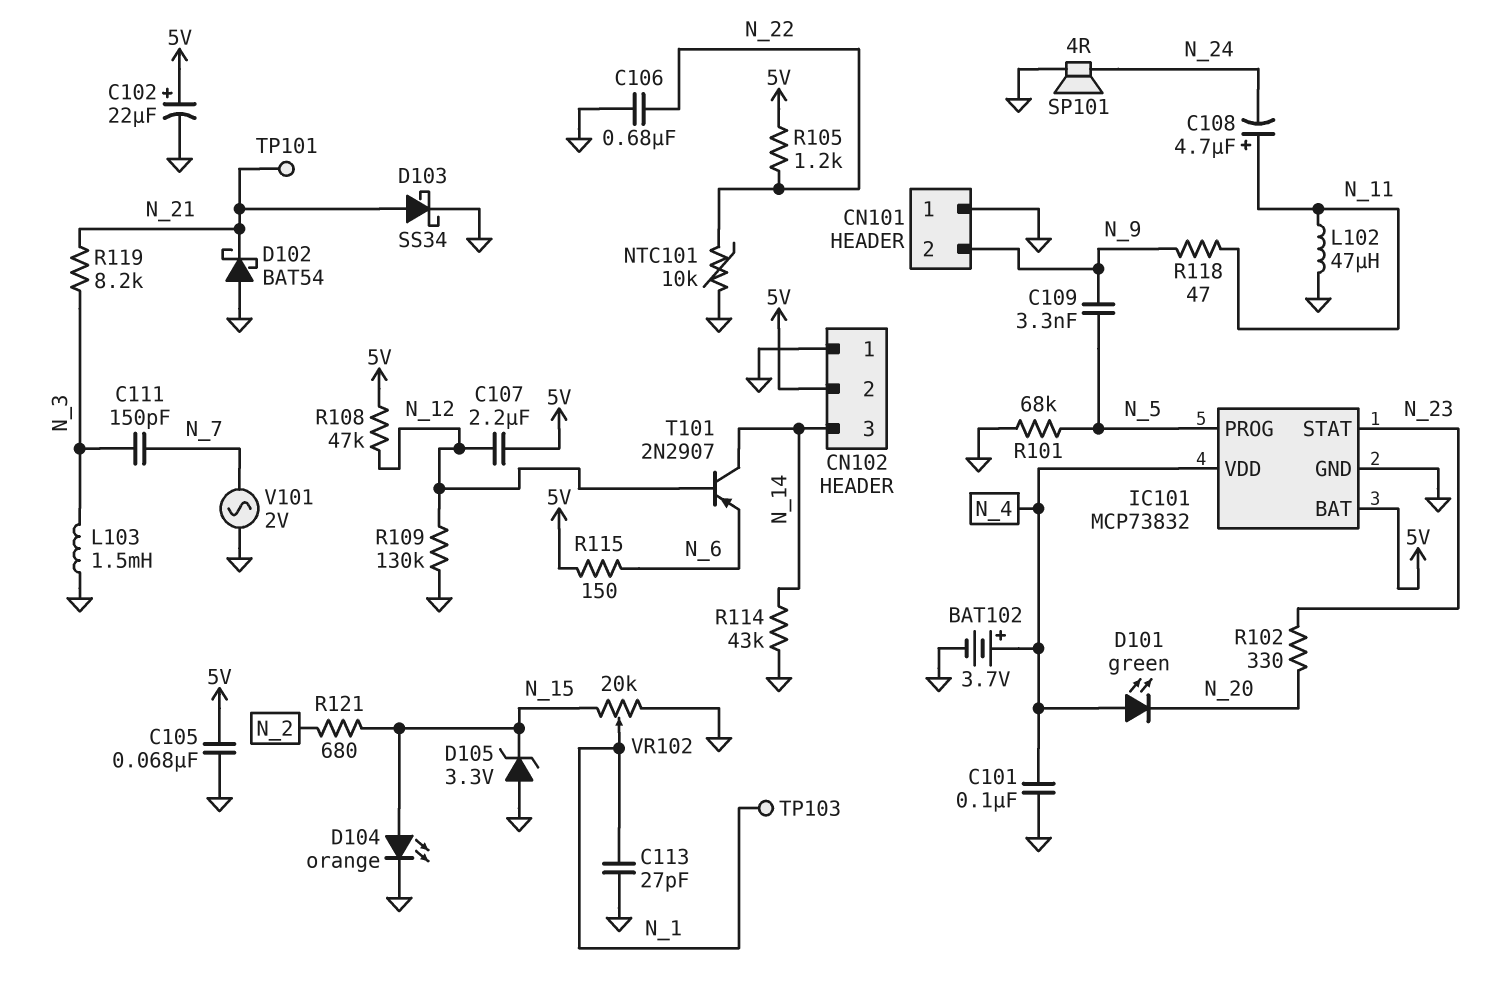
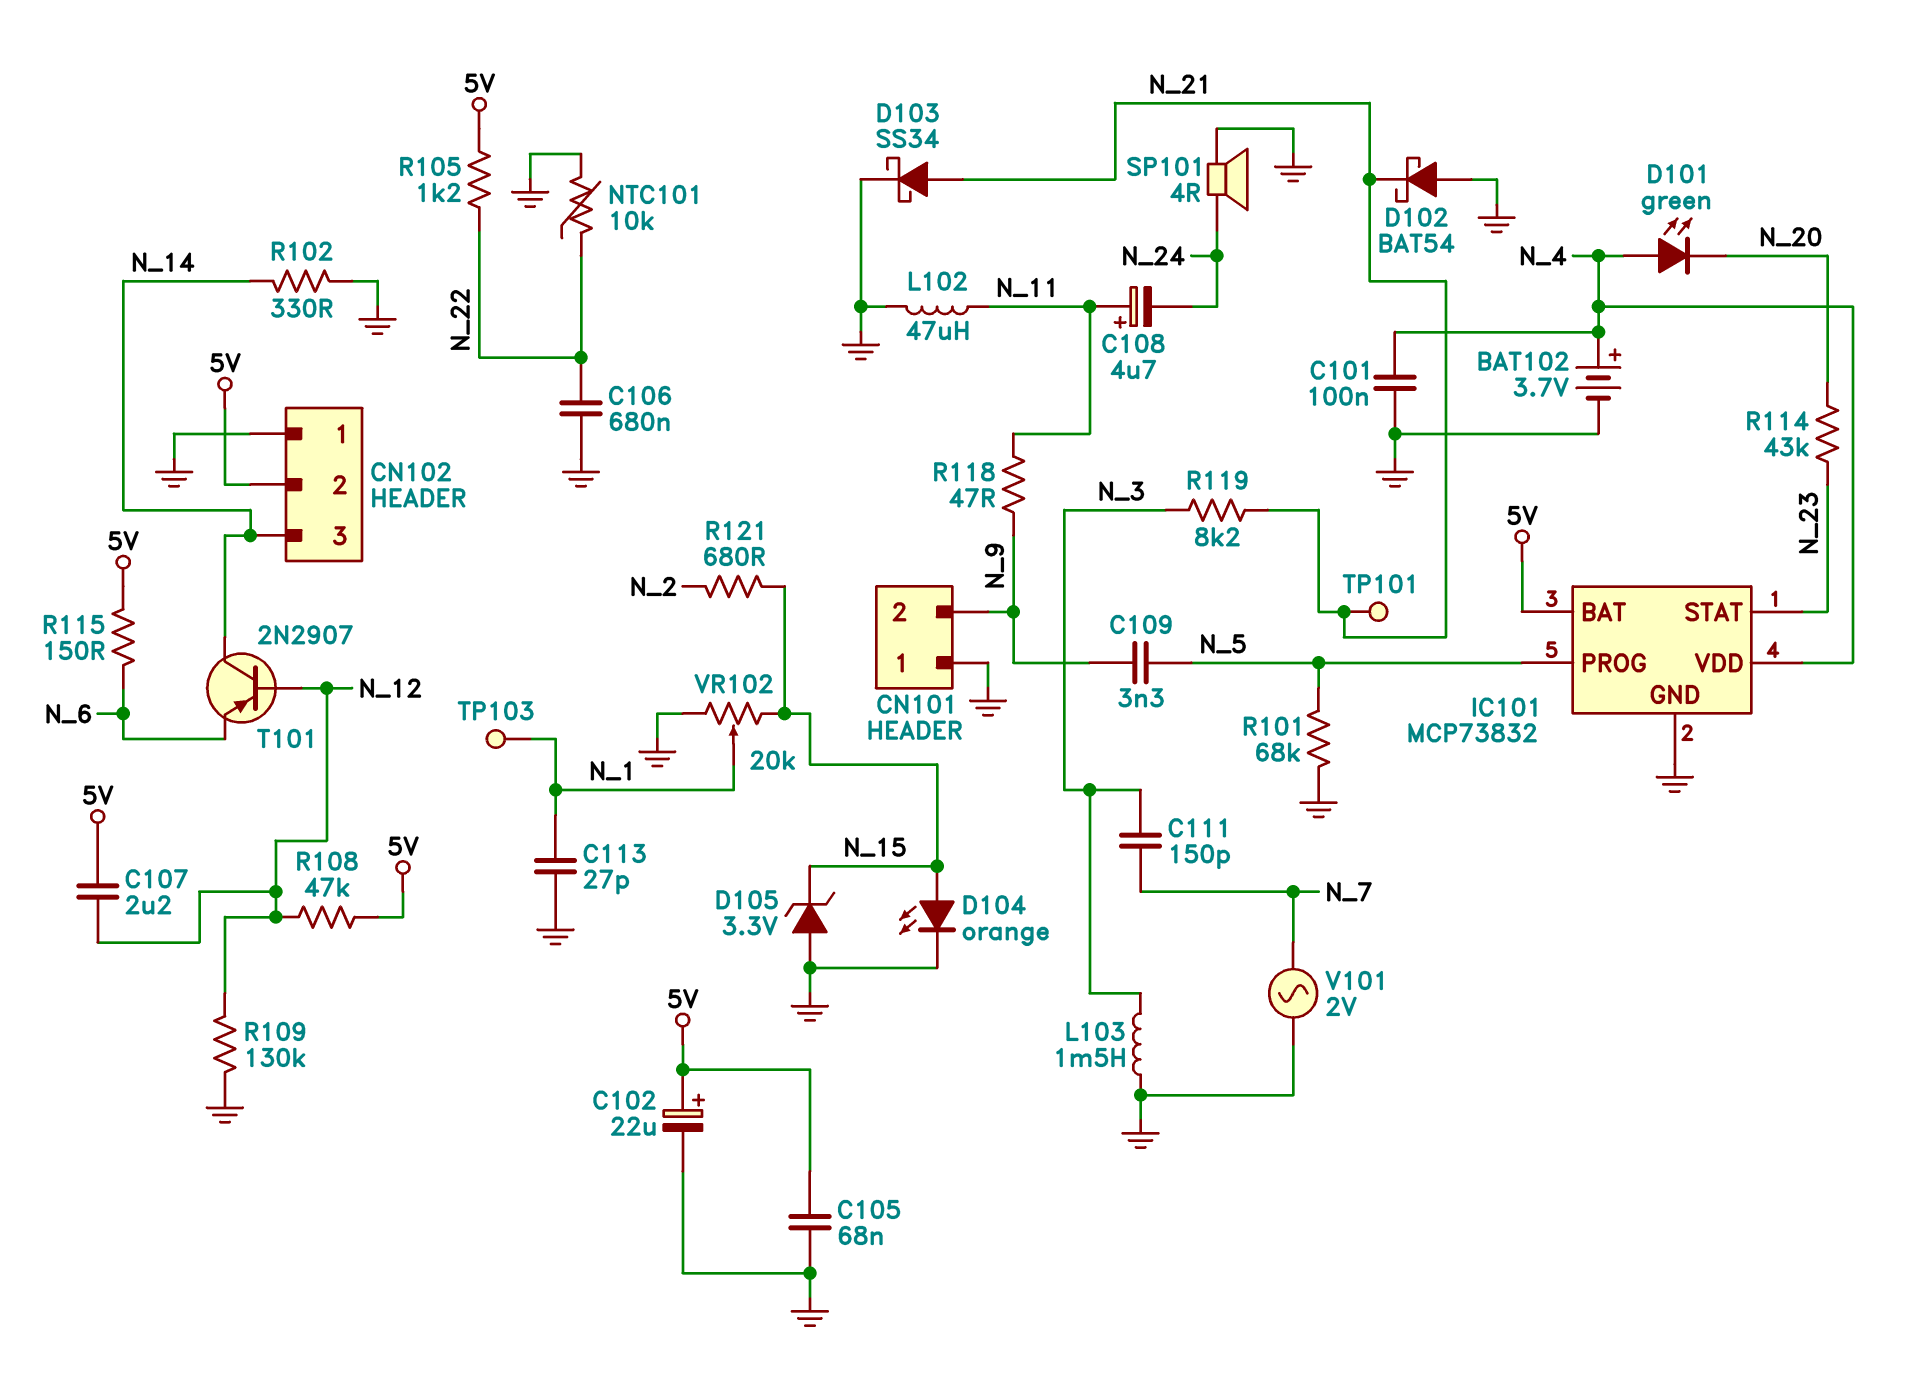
R102: 330 (N_20, N_23) -> 330 (GND, N_14)
R114: 43k (GND, N_14) -> 43k (N_20, N_23)

